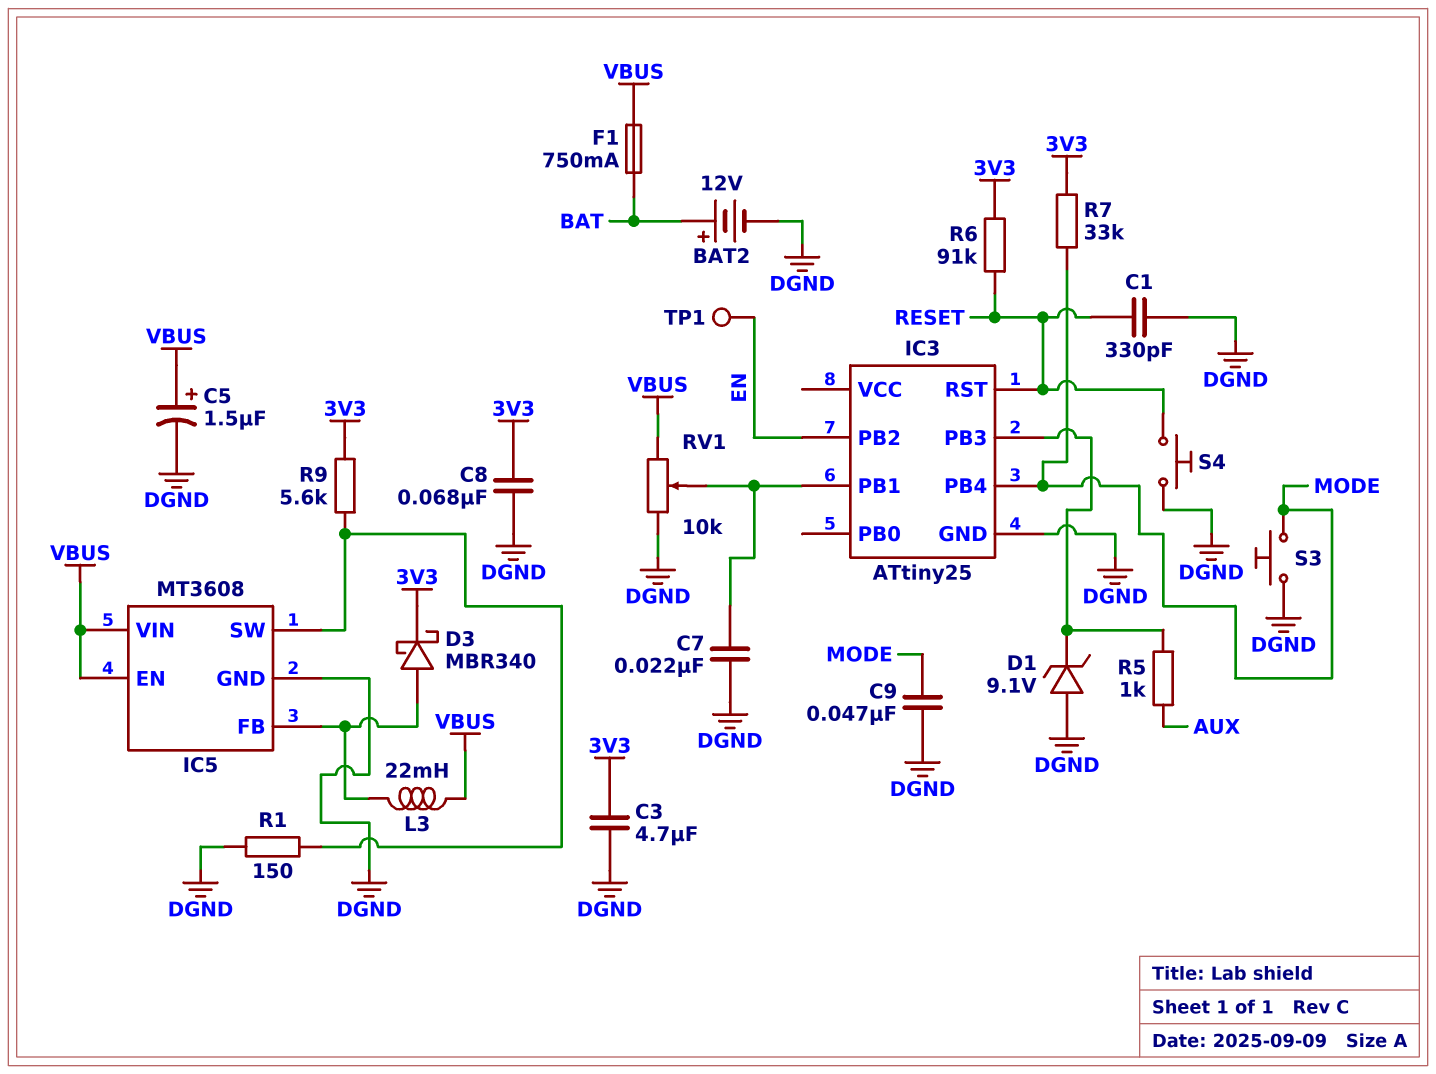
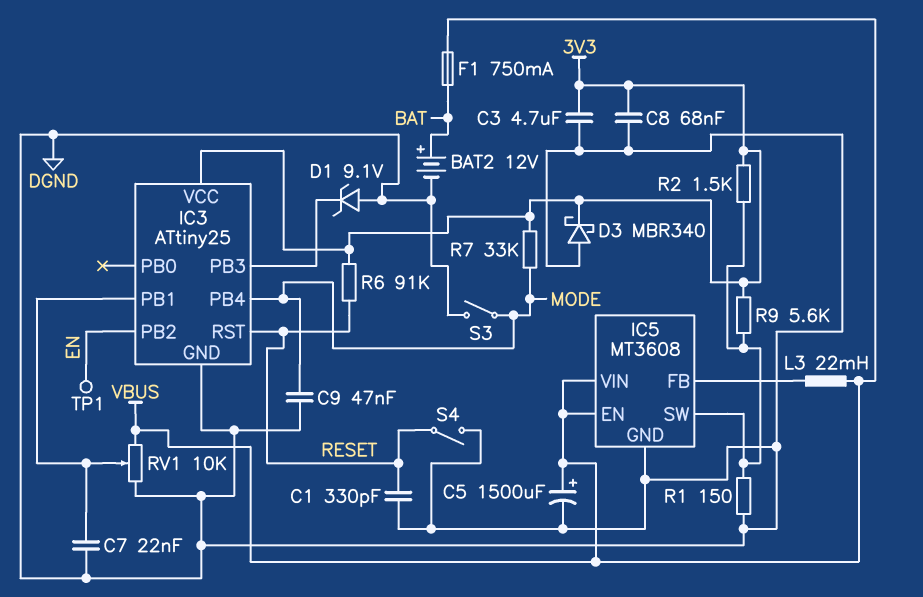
C5: 1.5uF (plus VBUS, minus DGND) -> 1500uF (plus VBUS, minus DGND)
D3: schottky MBR340 (A IC5/FB, K 3V3) -> schottky MBR340 (A DGND, K 3V3)
IC3 pin VCC: none -> 3V3
R2: none -> 1.5k (3V3, IC5/SW)
R5: 1k (AUX, IC3/PB3) -> none
S3: button (DGND, MODE) -> switch (DGND, MODE)
S4: button (DGND, RESET) -> switch (DGND, RESET)

